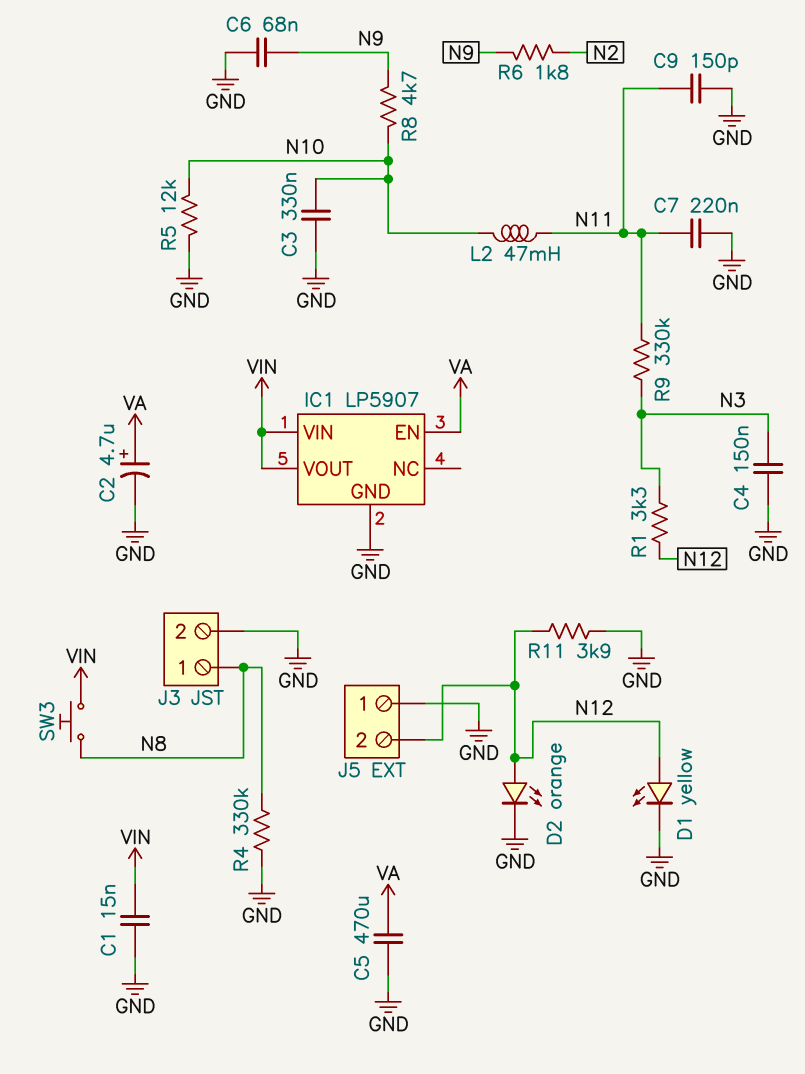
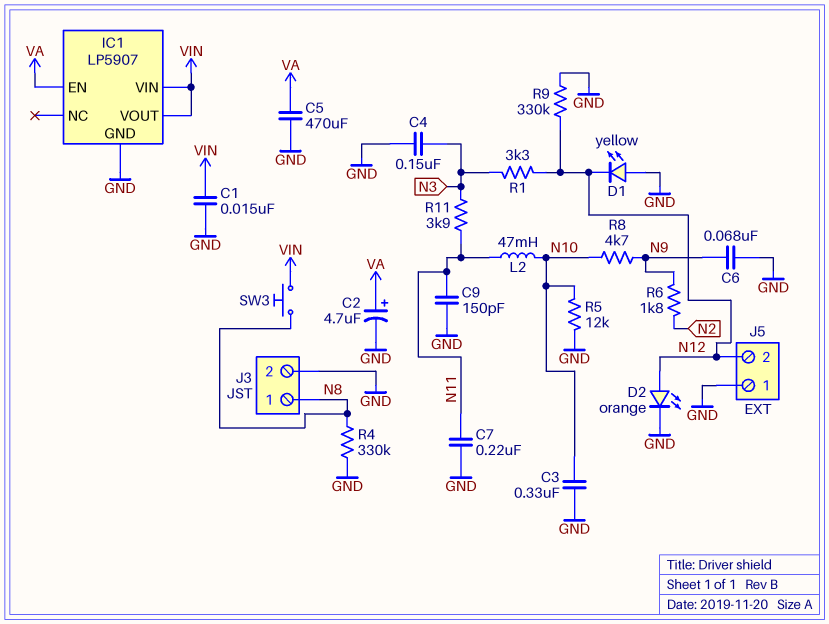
D1: LED yellow (A N12, K GND) -> LED yellow (A GND, K N12)
R9: 330k (N3, N11) -> 330k (GND, N12)
R11: 3.9k (GND, N12) -> 3.9k (N3, N11)

